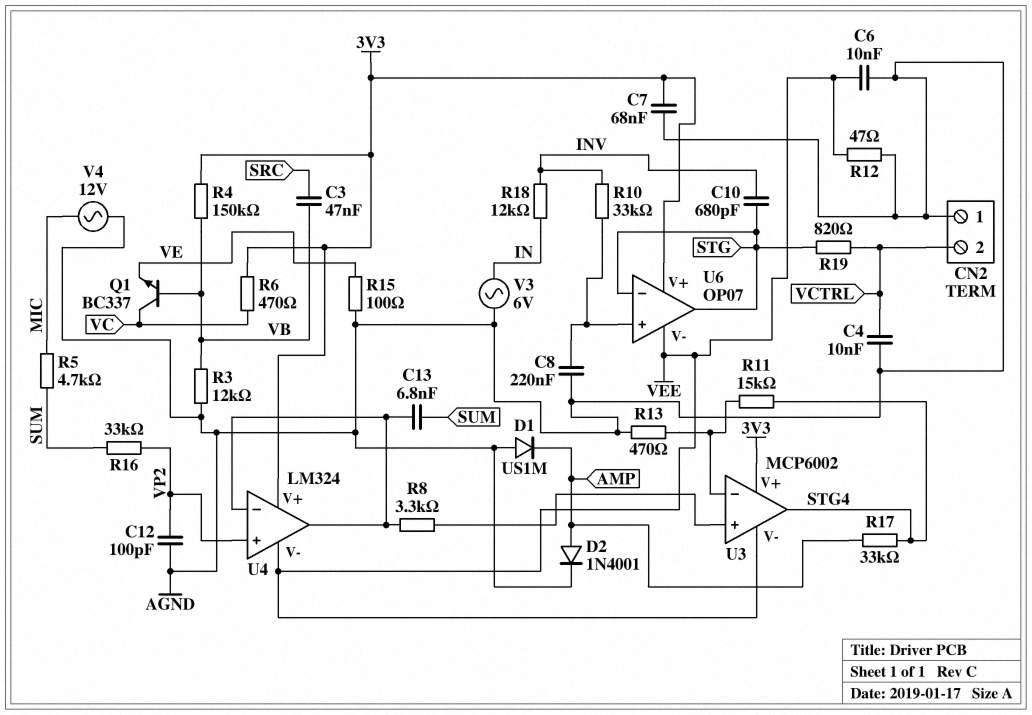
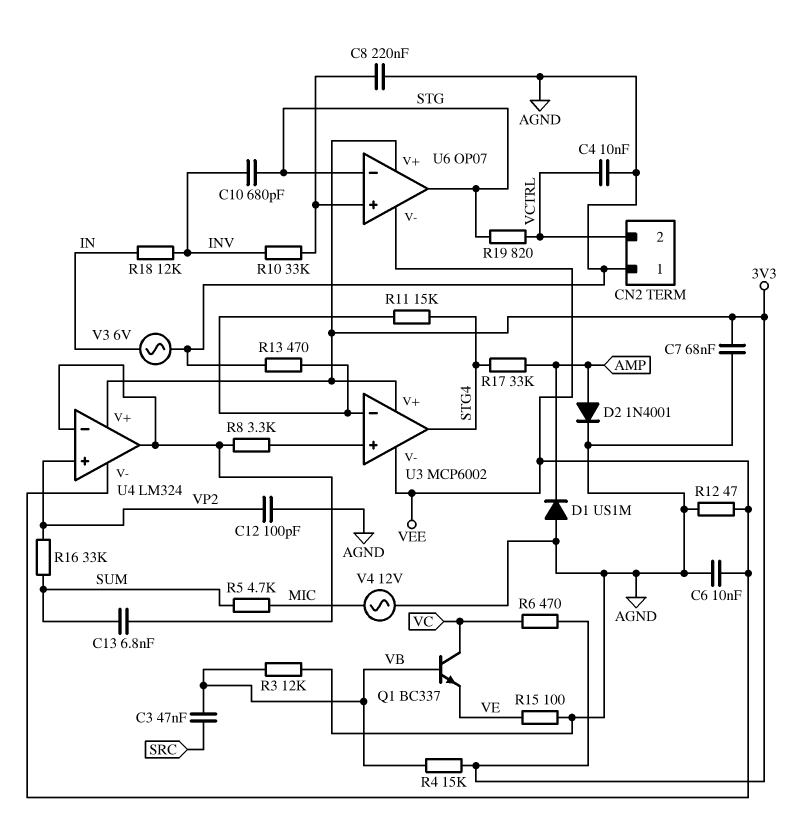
R4: 150k (3V3, VB) -> 15k (3V3, VB)

